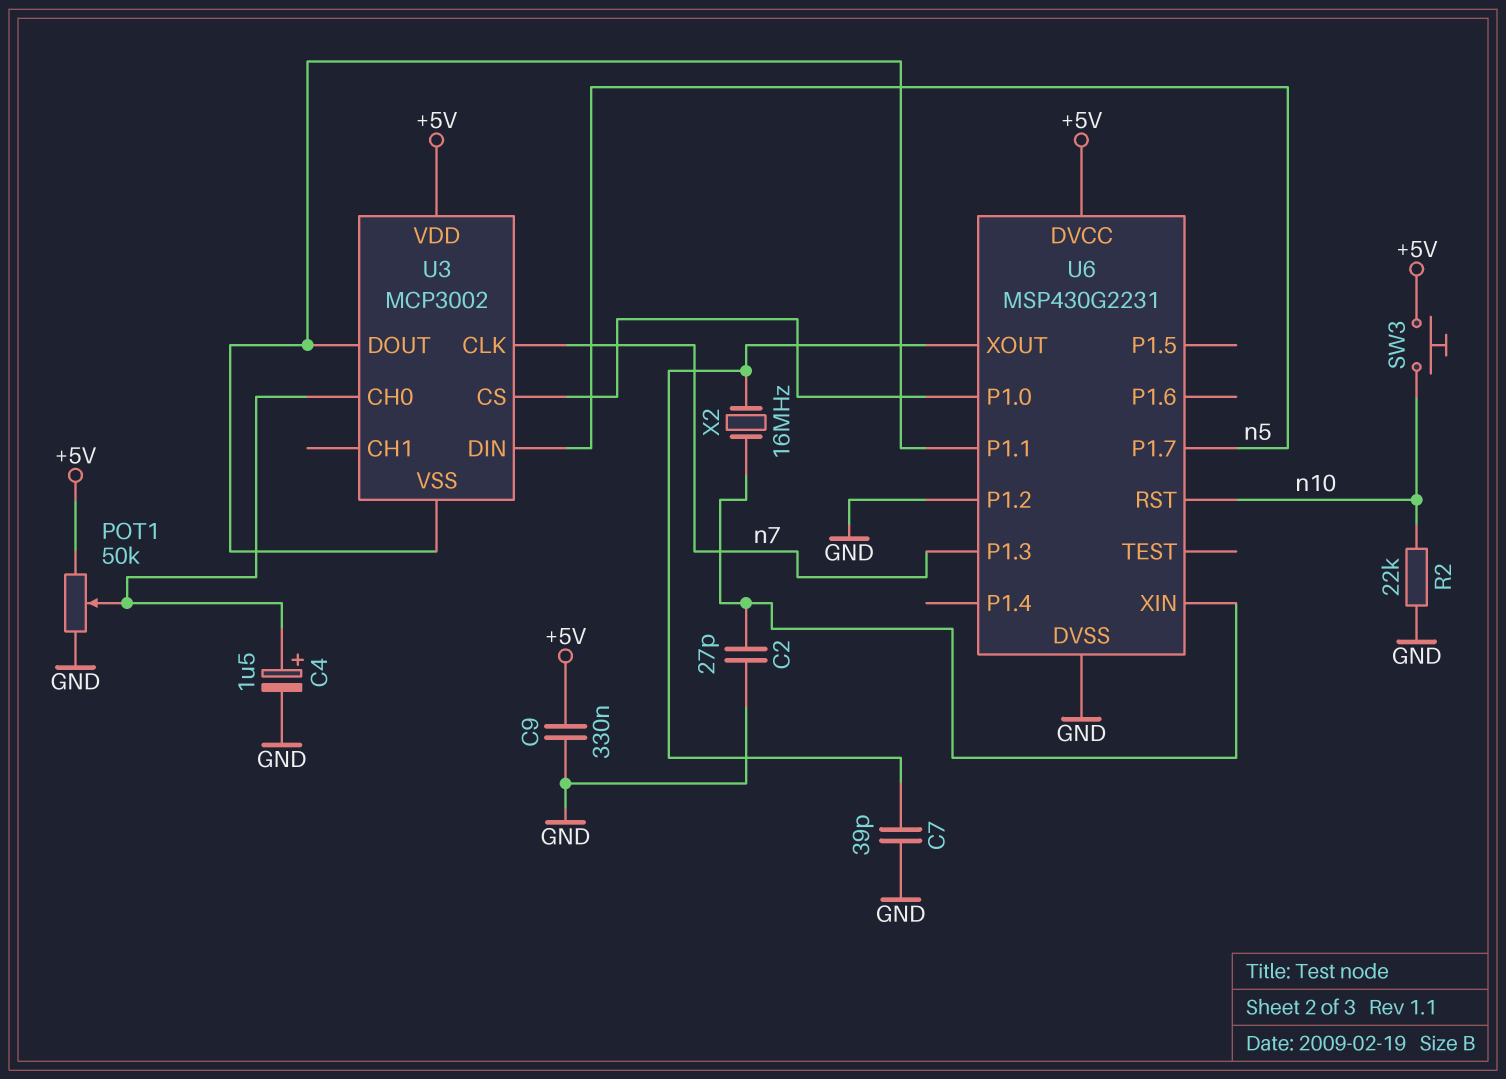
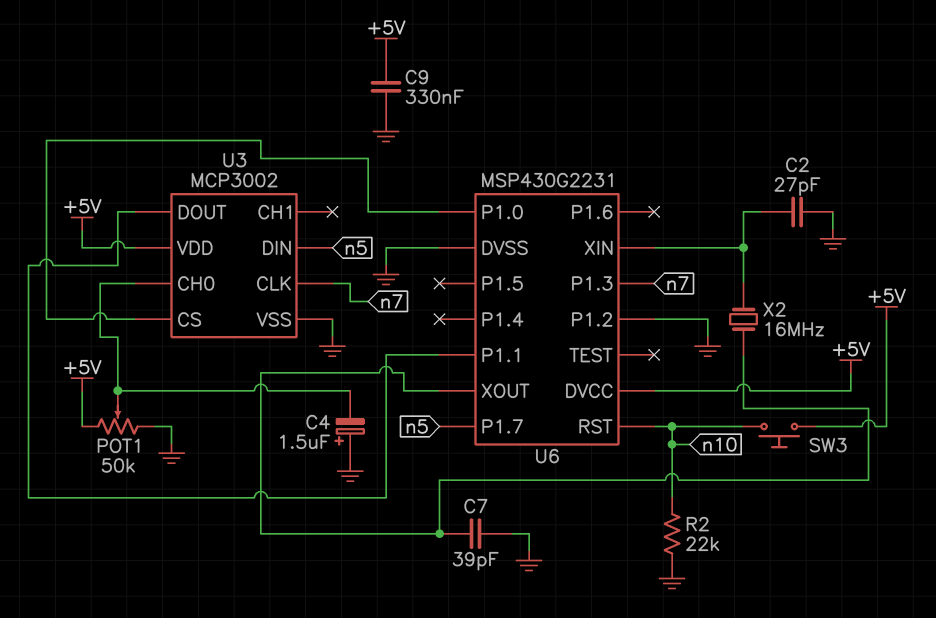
C4: 1.5uF (plus U3/CH0, minus GND) -> 1.5uF (plus GND, minus U3/CH0)
U3 pin VSS: U3/DOUT -> GND

